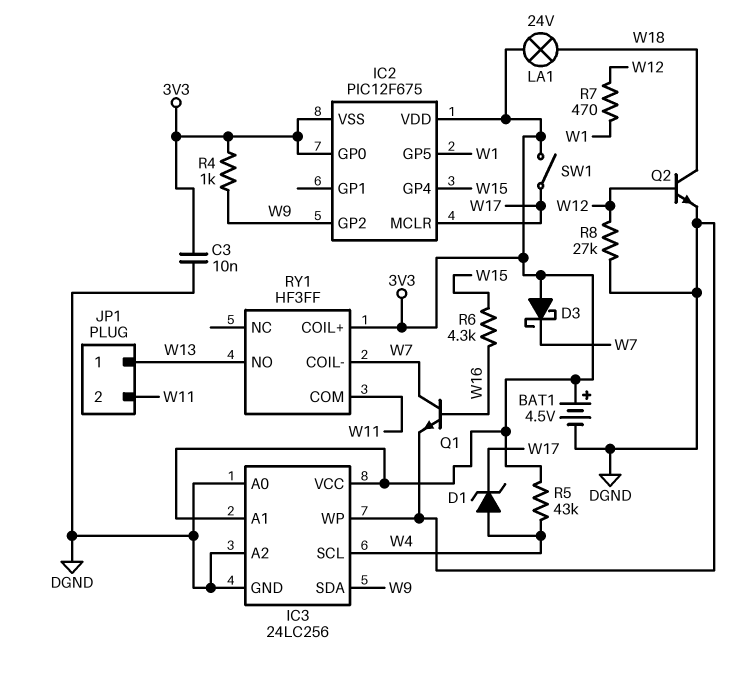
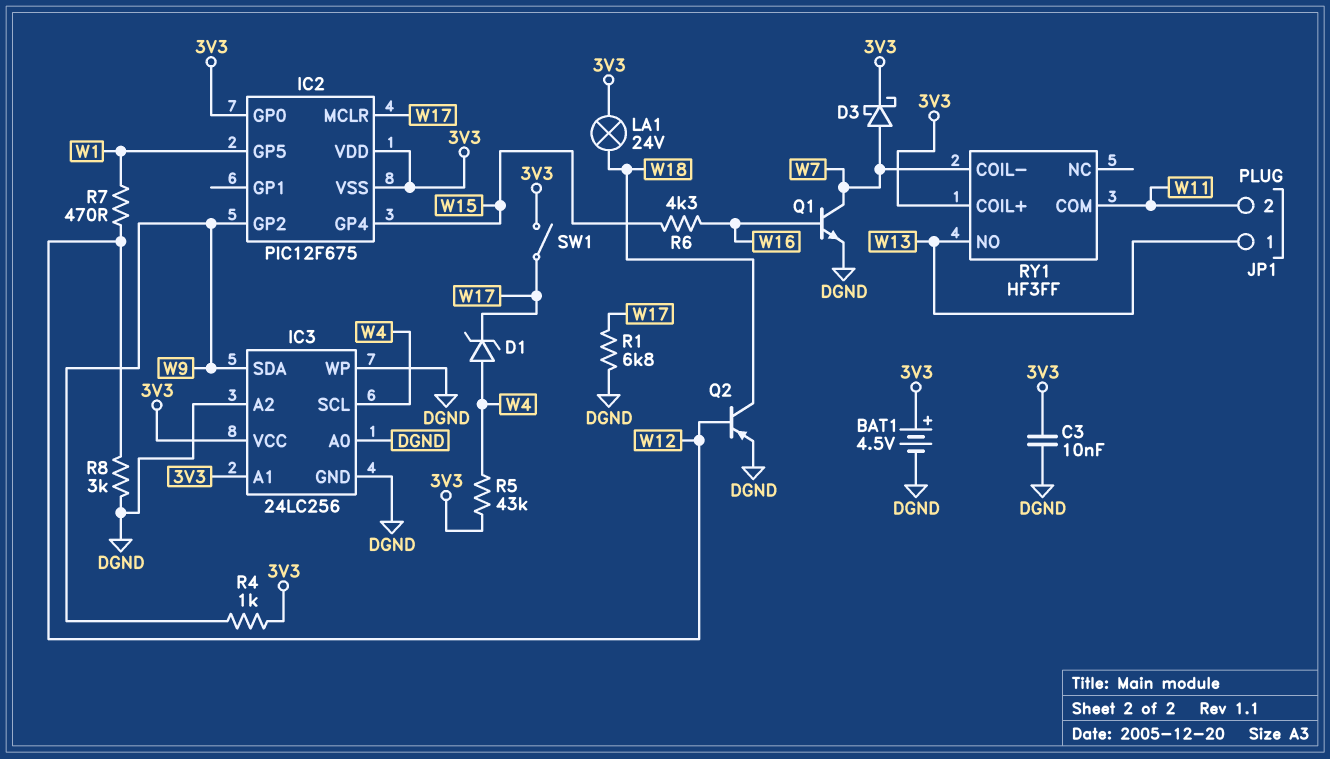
D3: schottky (A 3V3, K W7) -> schottky (A W7, K 3V3)
Q2: NPN (B W12, C W18, E DGND) -> PNP (B W12, C W18, E DGND)
R1: none -> 6.8k (DGND, W17)
R8: 27k (DGND, W12) -> 3k (DGND, W12)

